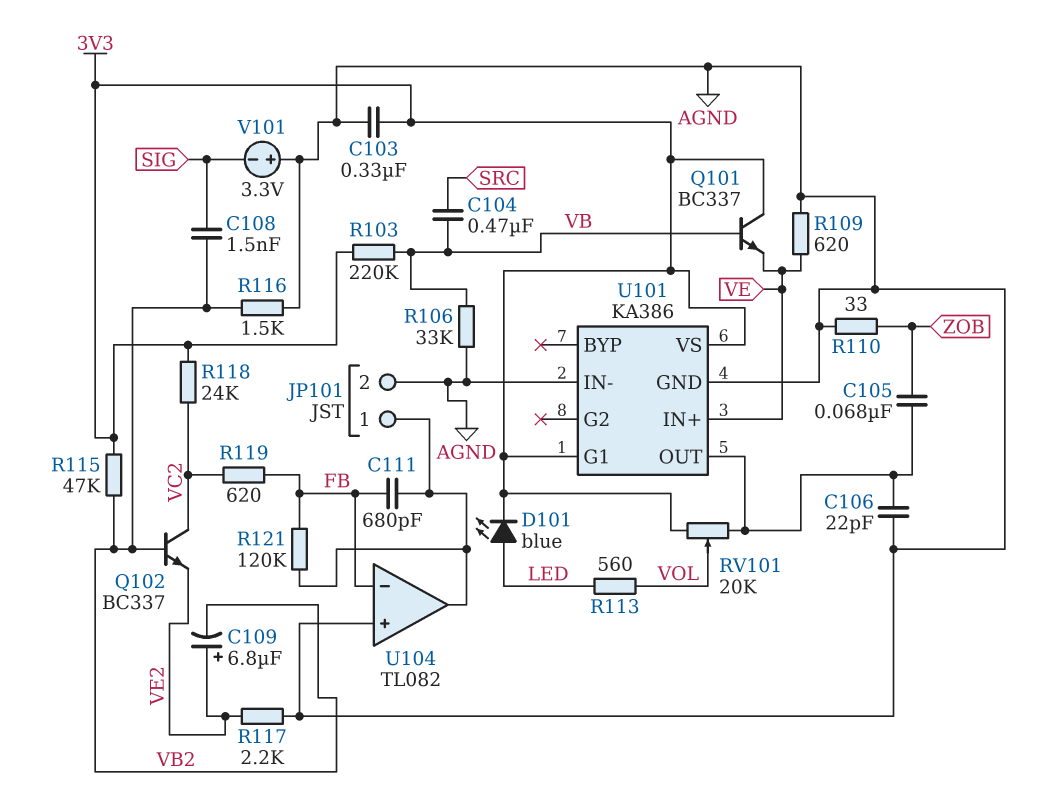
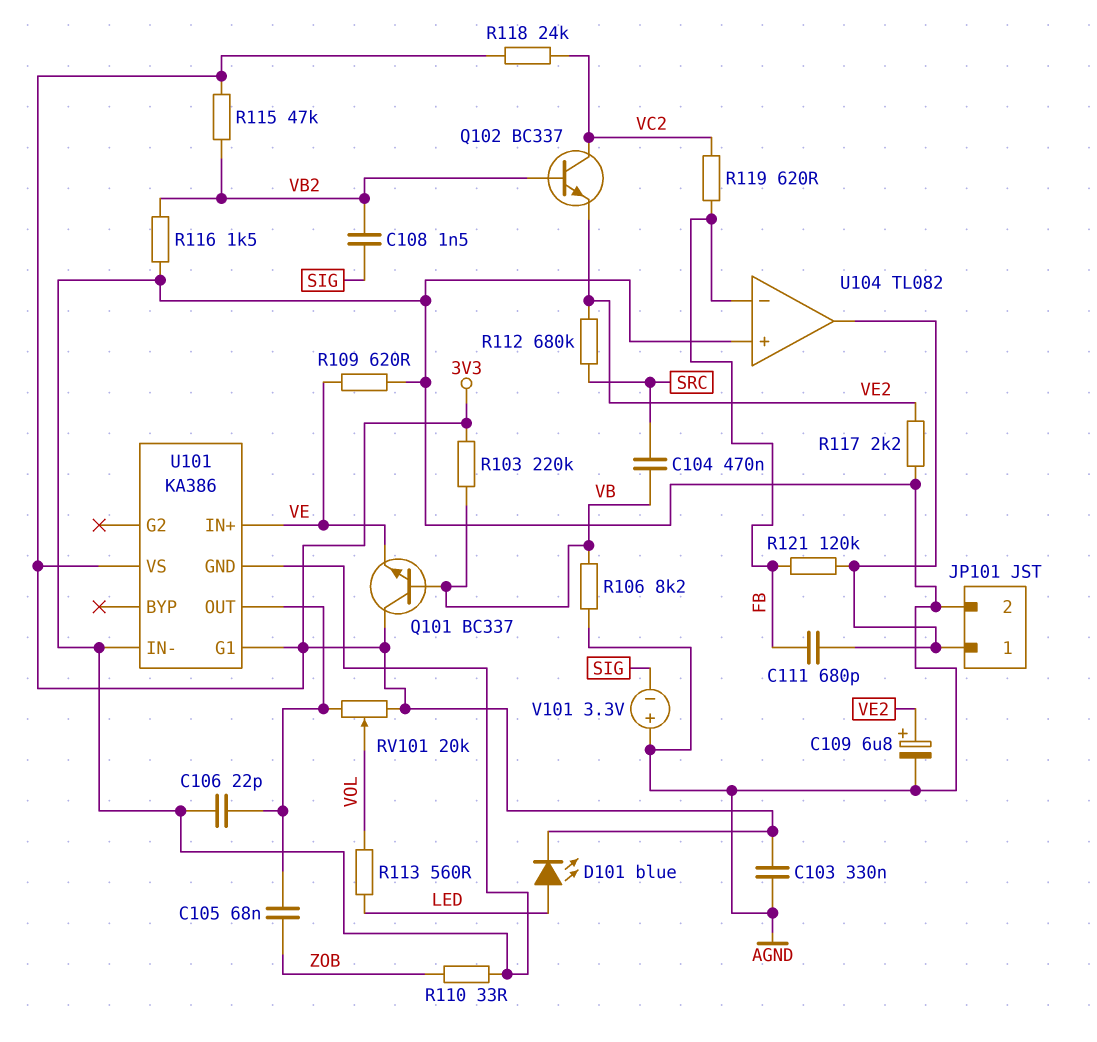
C109: 6.8uF (plus VE2, minus VB2) -> 6.8uF (plus VE2, minus AGND)
R106: 33k (AGND, VB) -> 8.2k (AGND, VB)
R112: none -> 680k (SRC, VE2)

